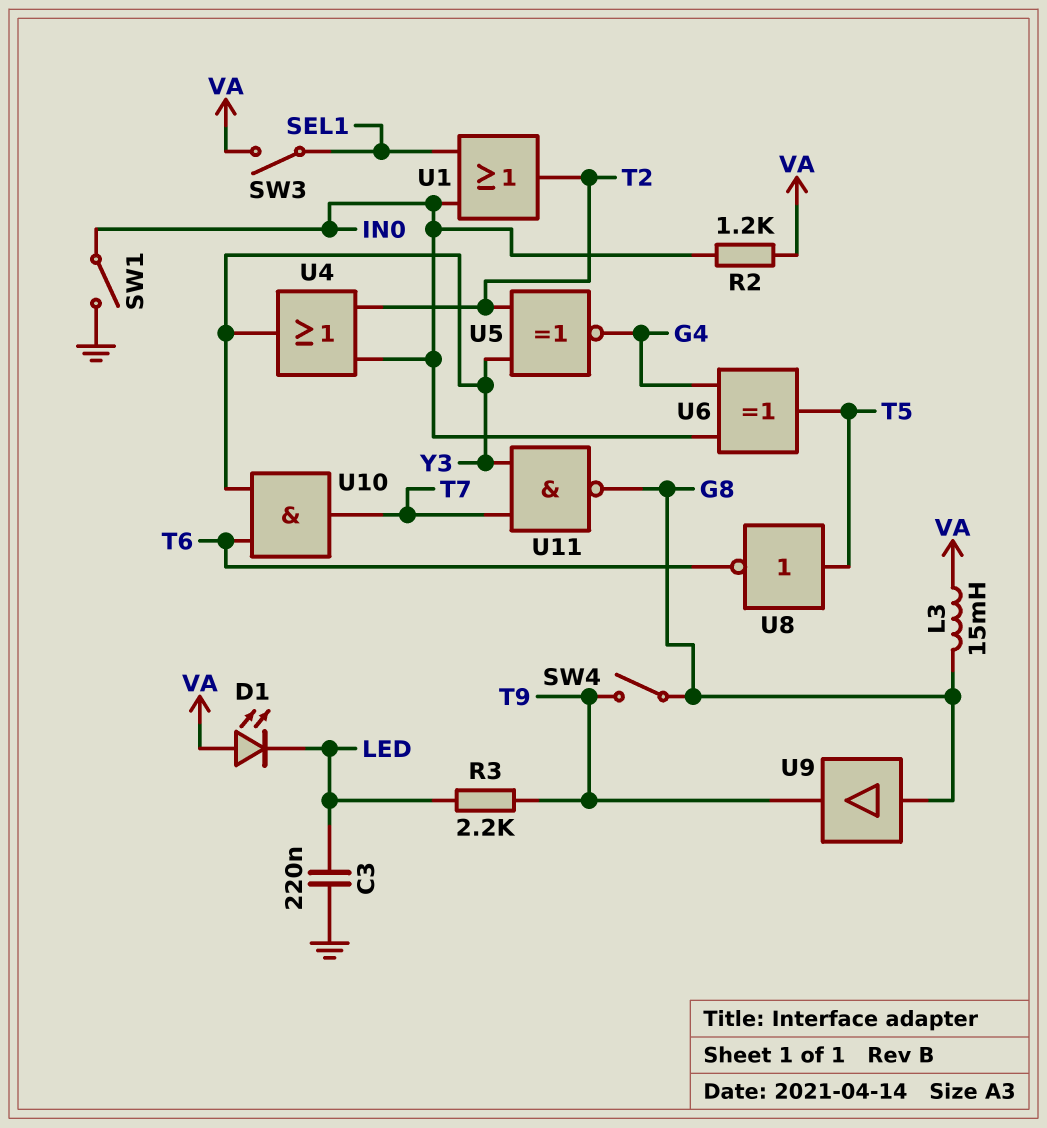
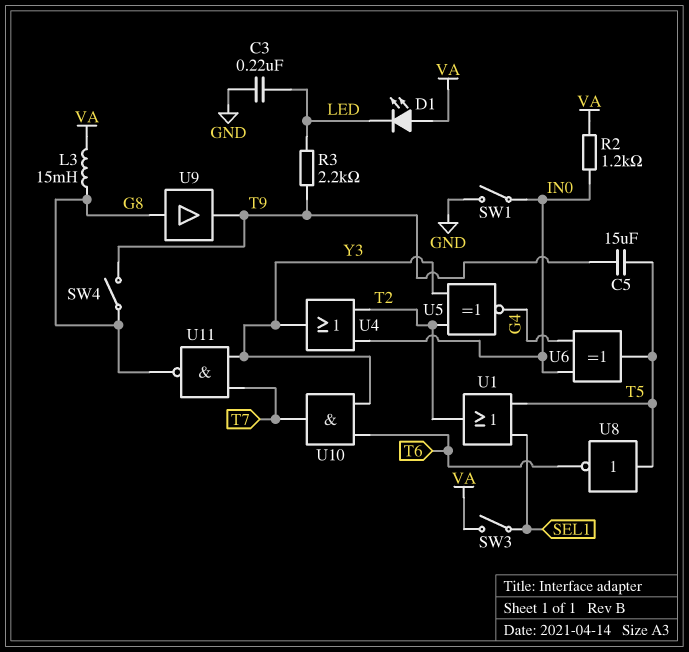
C5: none -> 15uF (T5, T9)
U1: OR (in IN0, in SEL1, out T2) -> OR (in SEL1, in T5, out T2)

